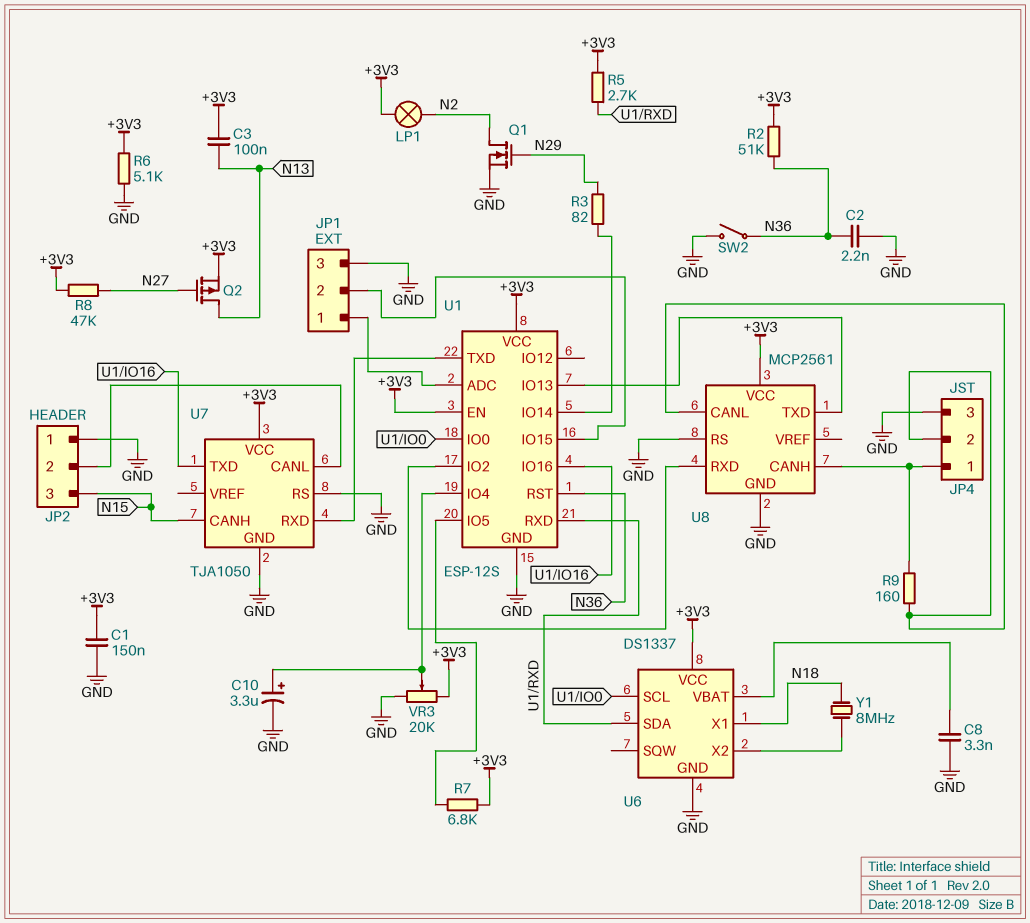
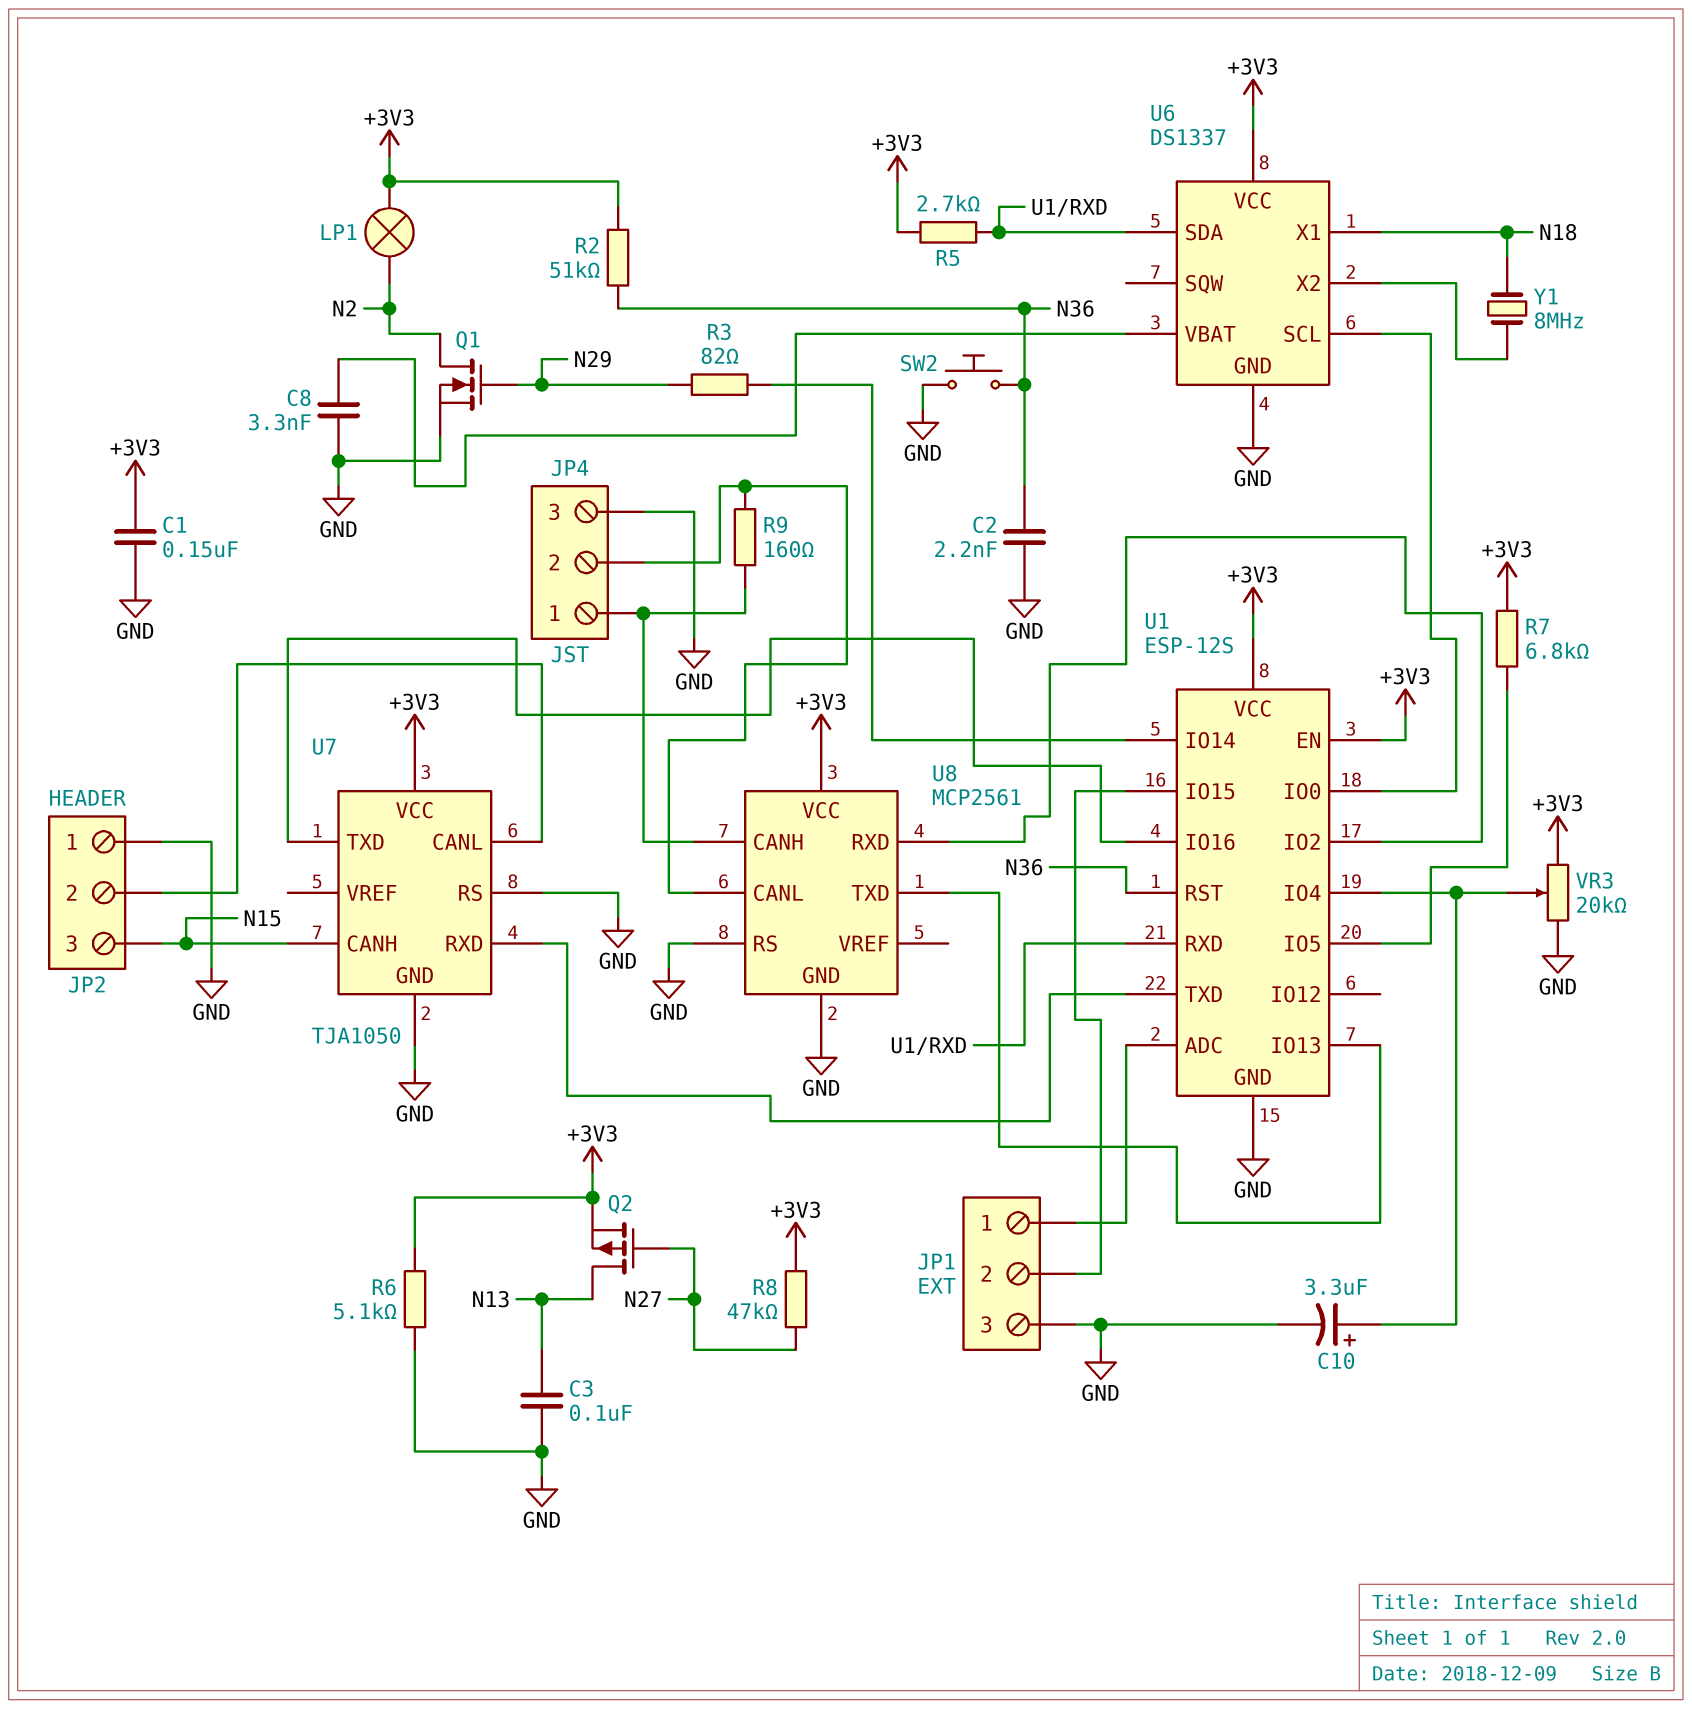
C3: 100nF (+3V3, N13) -> 100nF (GND, N13)
SW2: switch (GND, N36) -> button (GND, N36)

